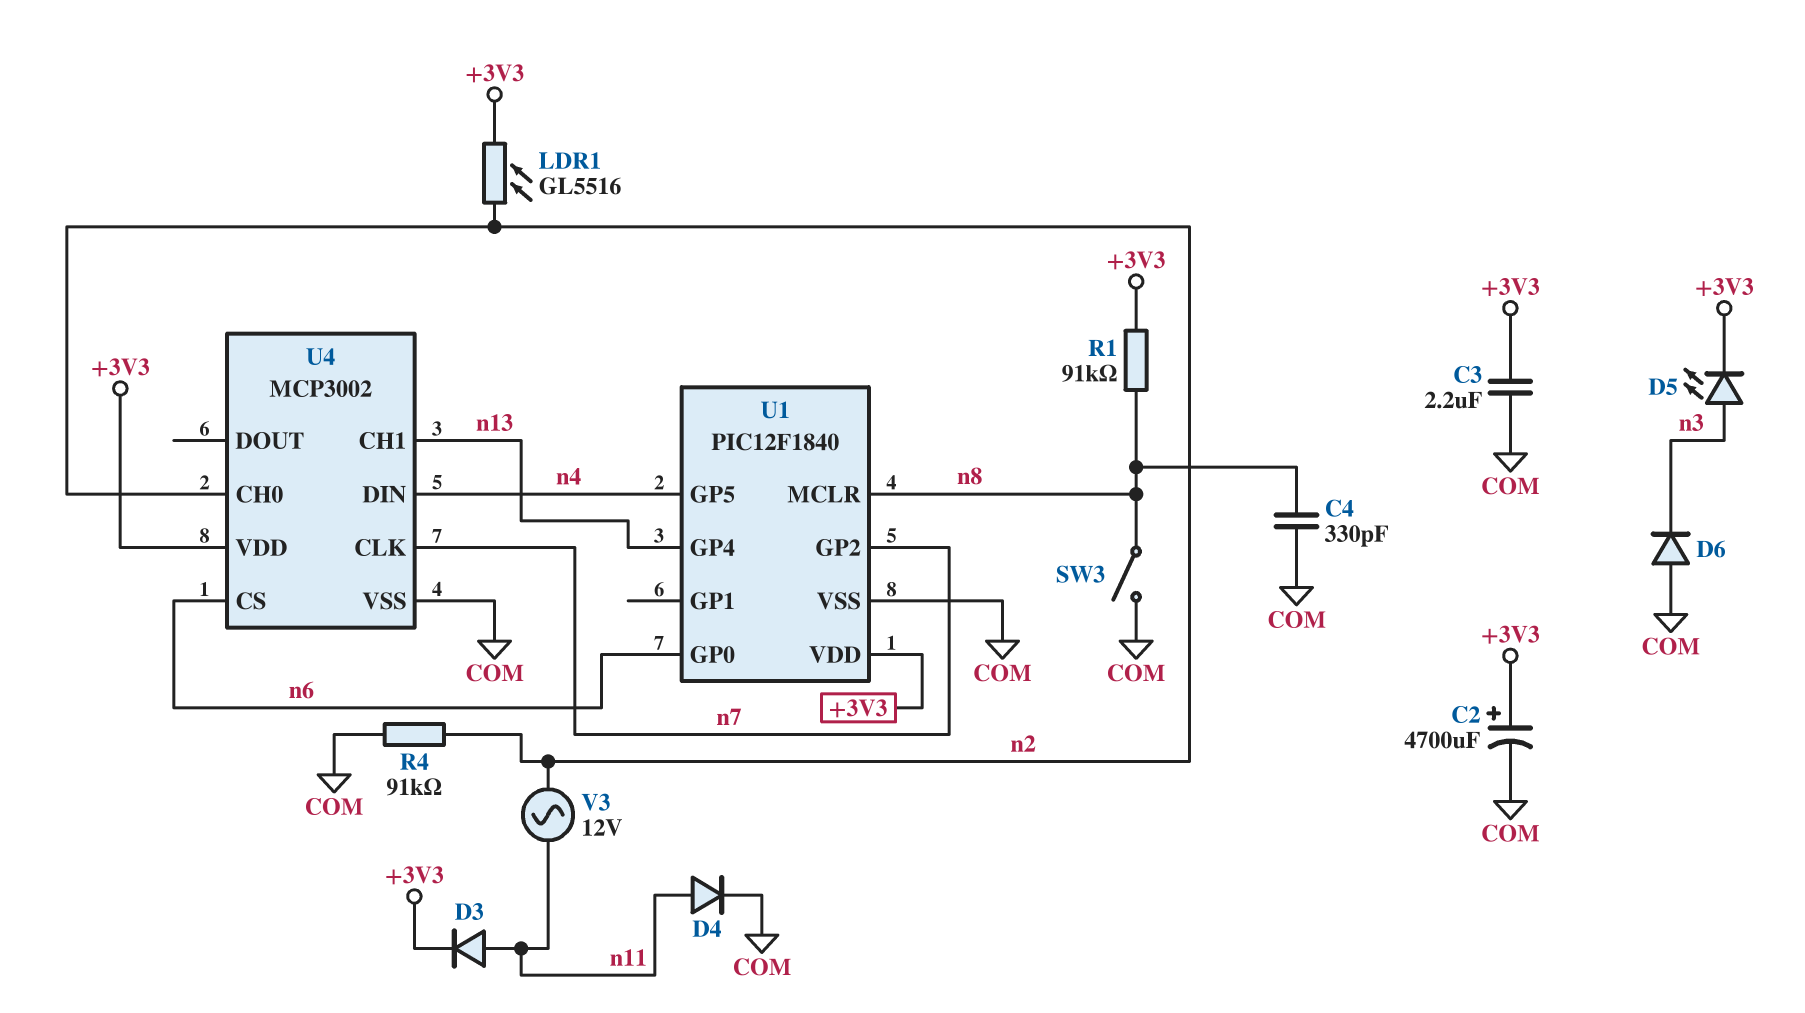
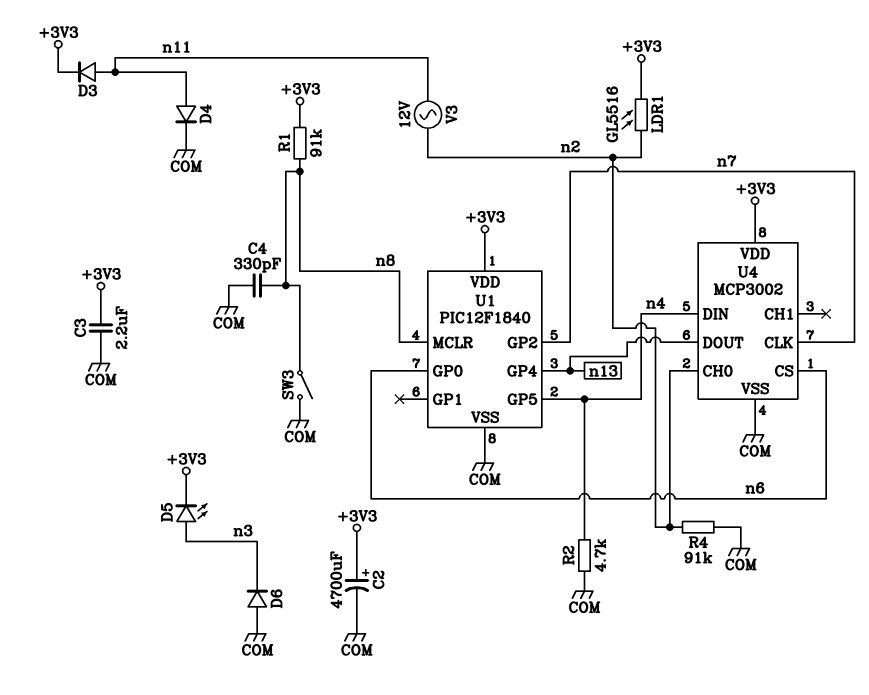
R2: none -> 4.7k (COM, n4)
U4 pin CH1: n13 -> none
U4 pin DOUT: none -> n13

